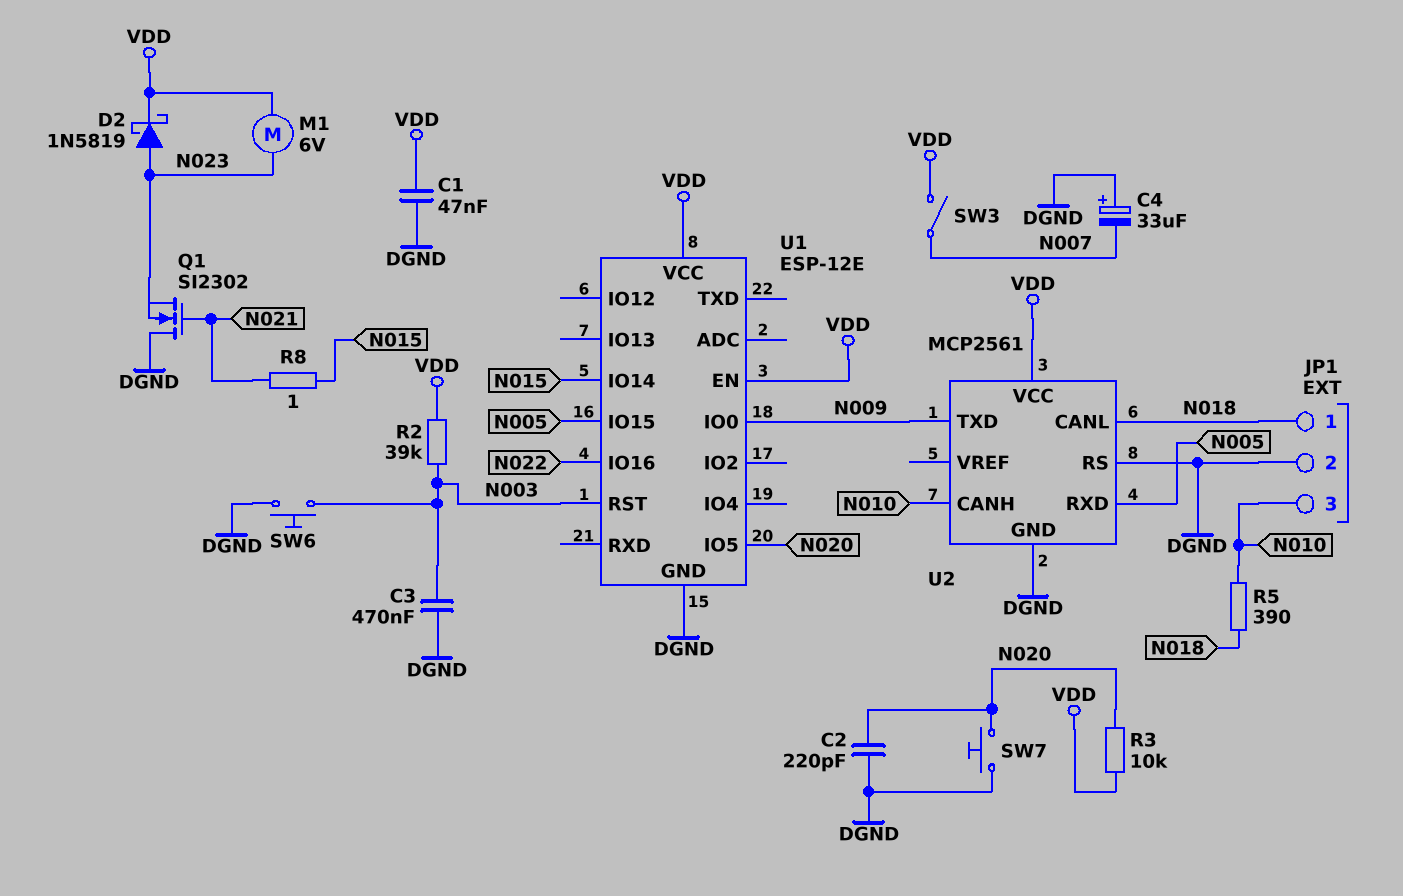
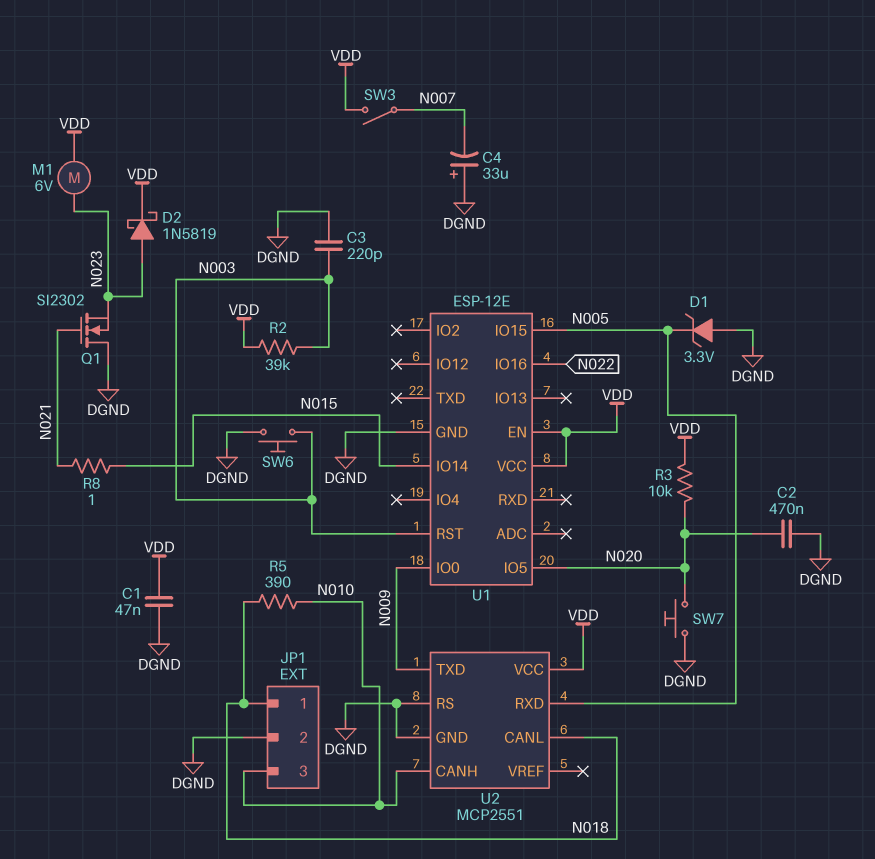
C2: 220pF (DGND, N020) -> 470nF (DGND, N020)
C3: 470nF (DGND, N003) -> 220pF (DGND, N003)
D1: none -> zener 3.3V (A DGND, K N005)
U2: MCP2561 -> MCP2551

